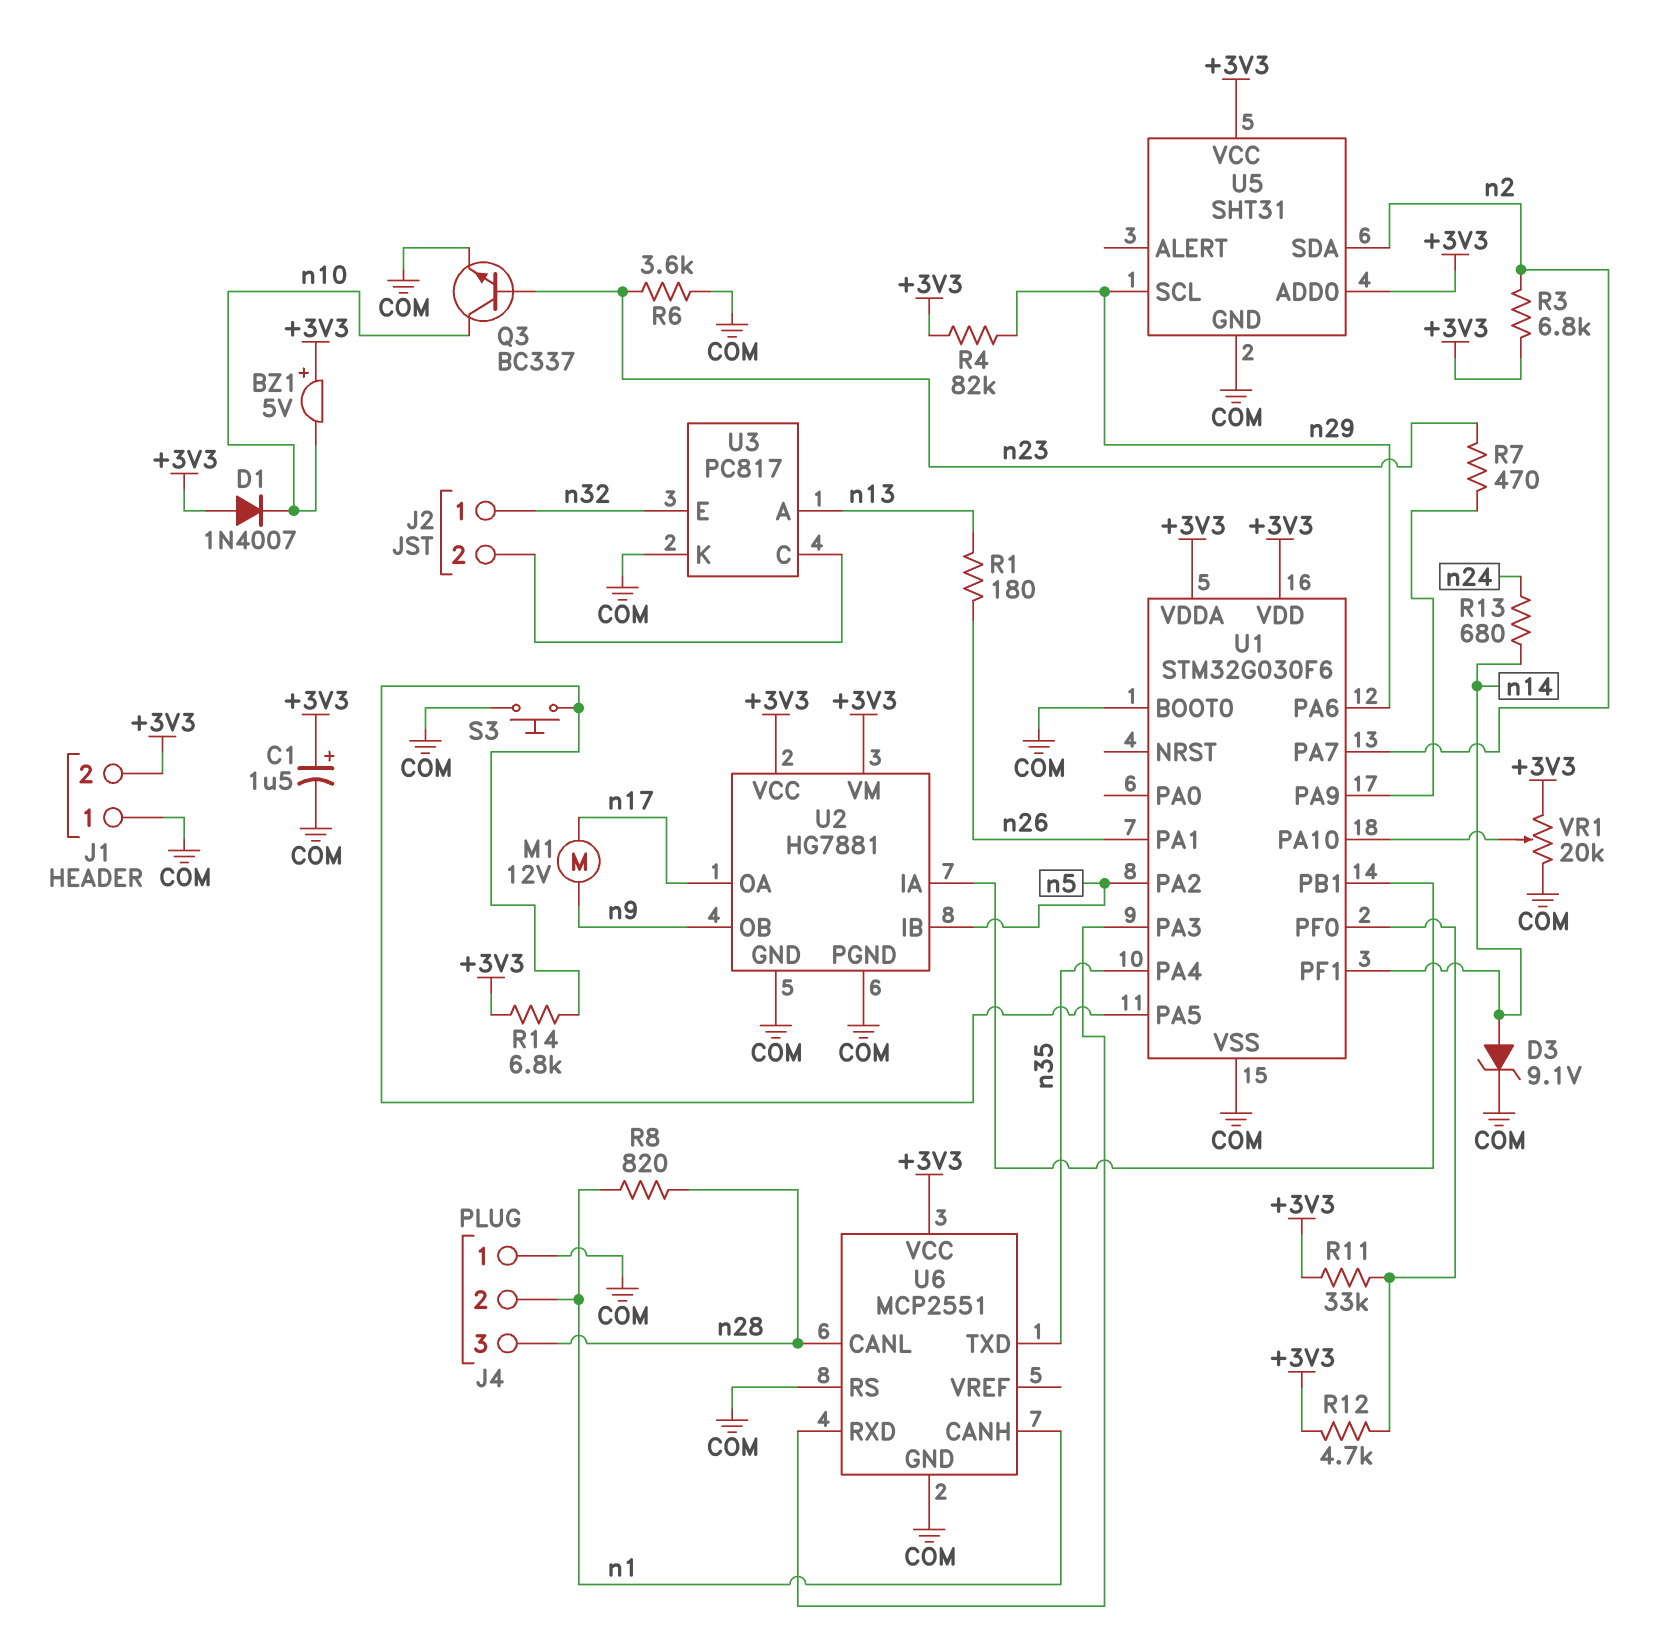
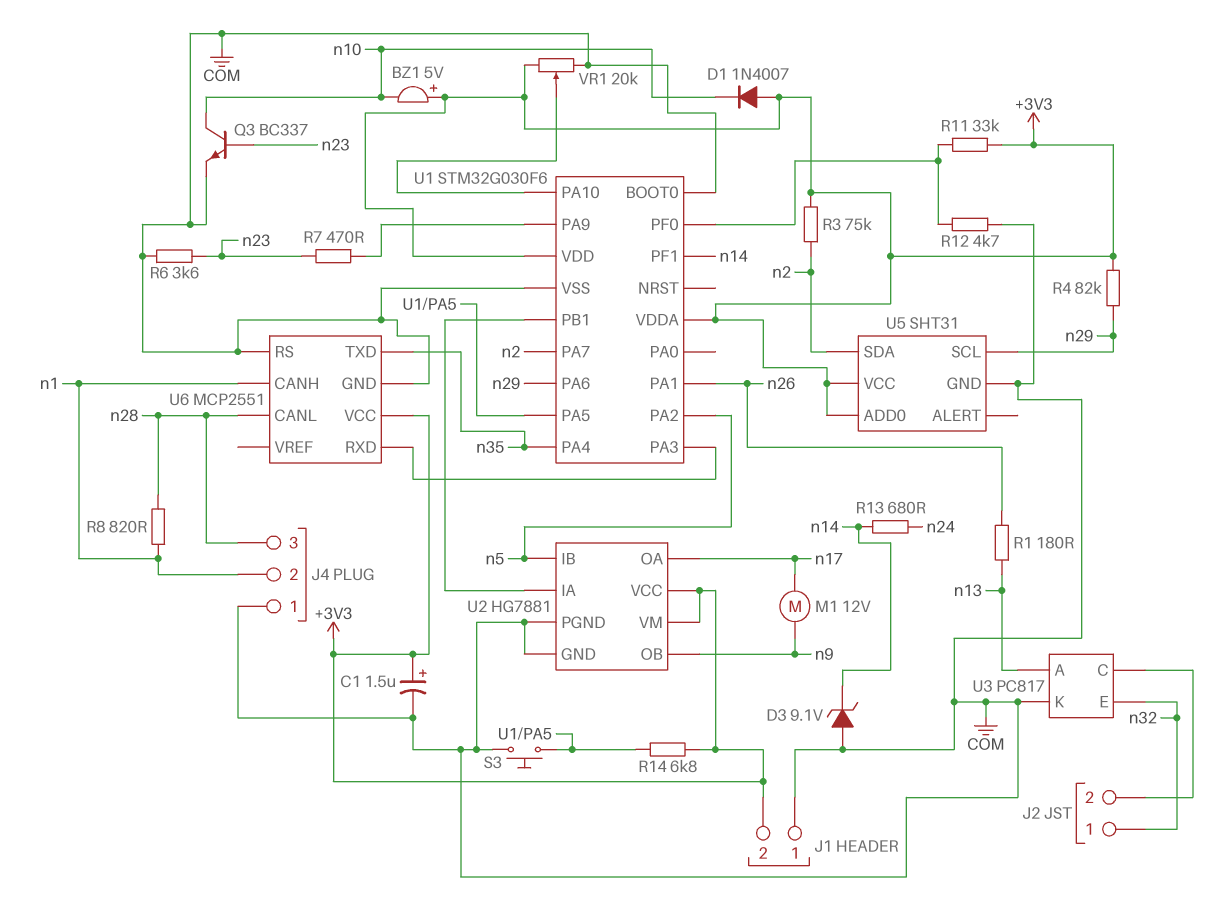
D3: zener 9.1V (A n14, K COM) -> zener 9.1V (A COM, K n14)
R3: 6.8k (+3V3, n2) -> 75k (+3V3, n2)
R12: 4.7k (+3V3, U1/PF0) -> 4.7k (COM, U1/PF0)

